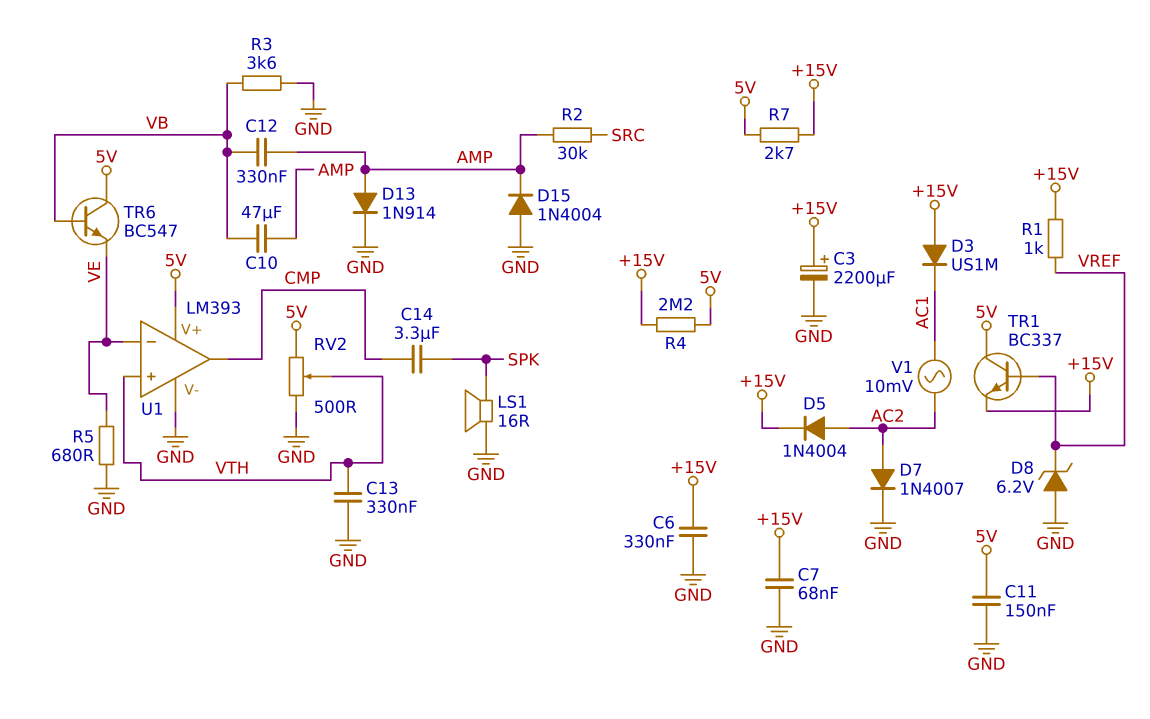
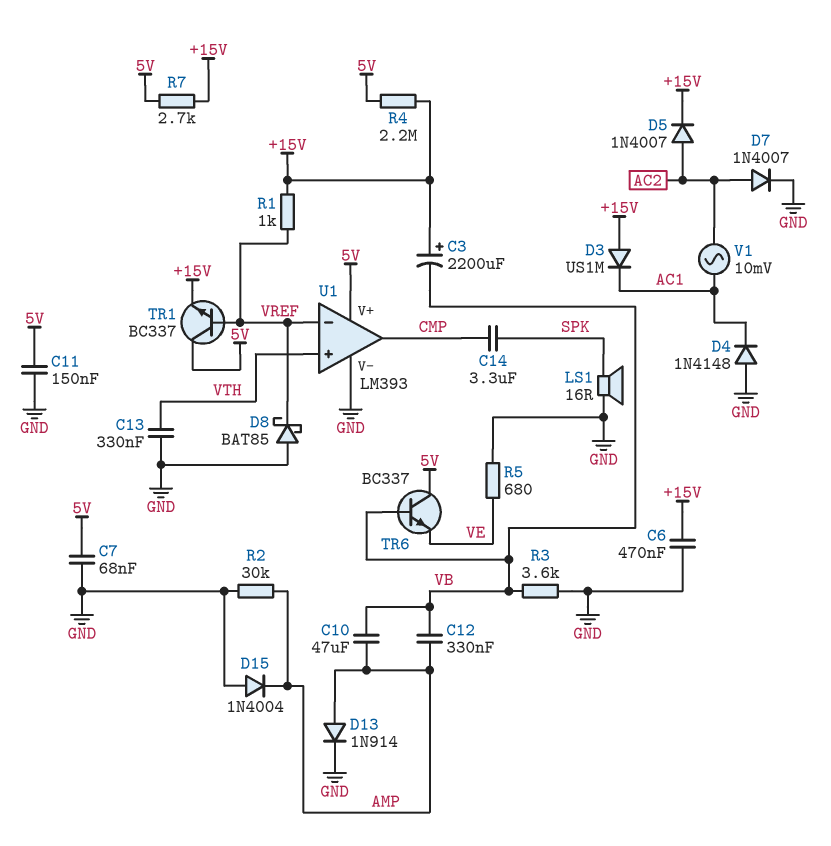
C3: 2200uF (plus +15V, minus GND) -> 2200uF (plus +15V, minus VB)
C6: 330nF (+15V, GND) -> 470nF (+15V, GND)
C7: 68nF (+15V, GND) -> 68nF (5V, GND)
D4: none -> diode 1N4148 (A GND, K AC1)
D5: diode 1N4004 (A AC2, K +15V) -> diode 1N4007 (A AC2, K +15V)
D8: zener 6.2V (A GND, K VREF) -> schottky BAT85 (A GND, K VREF)
R2: 30k (AMP, SRC) -> 30k (AMP, GND)
RV2: 500 (5V, GND, wiper VTH) -> none
TR6: NPN BC547 (B VB, C 5V, E VE) -> NPN BC337 (B VB, C 5V, E VE)
U1 pin in-: VE -> VREF

